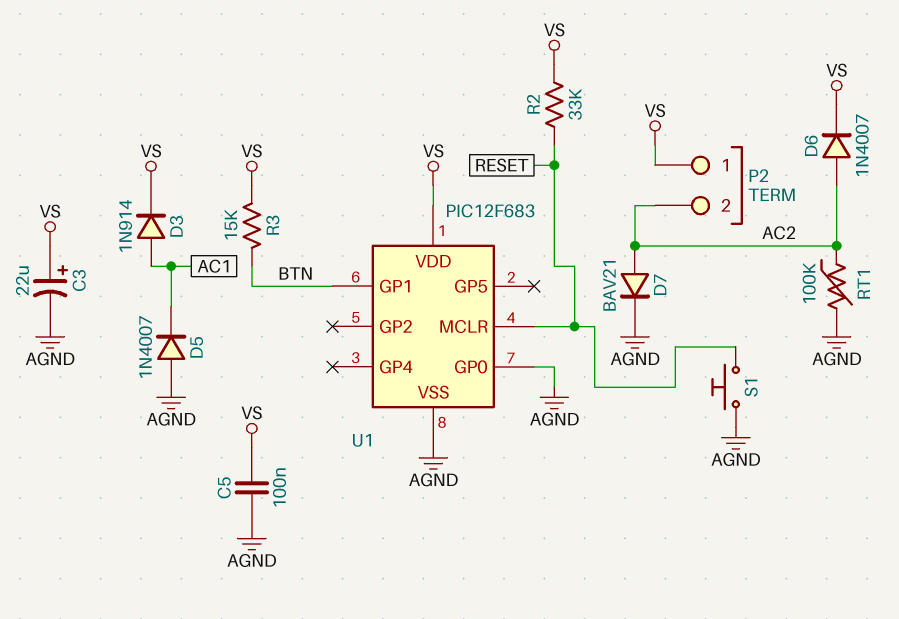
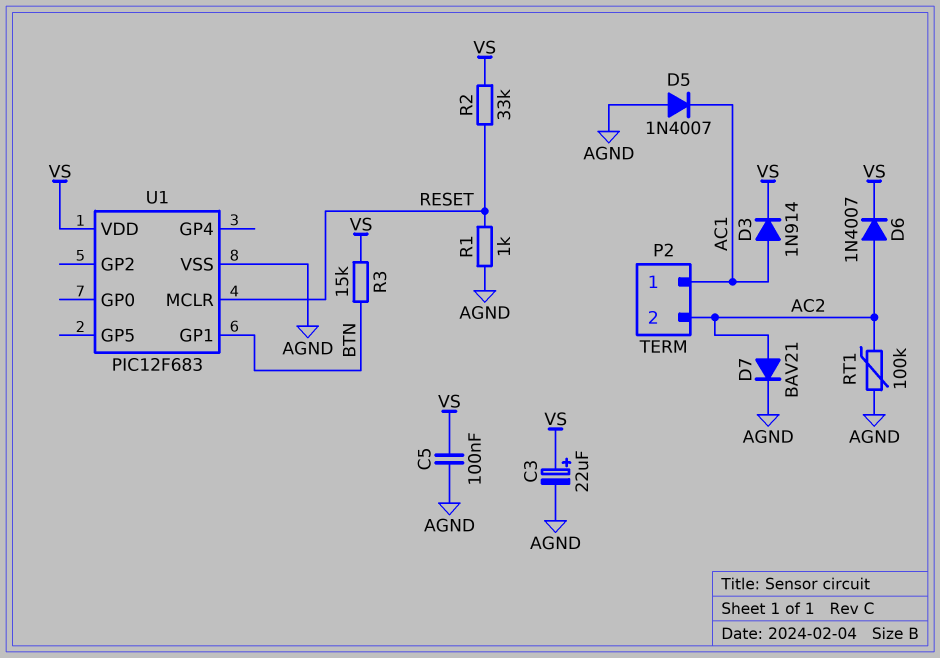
P2 pin 1: VS -> AC1
R1: none -> 1k (AGND, RESET)
S1: button (AGND, RESET) -> none
U1 pin GP0: AGND -> none

